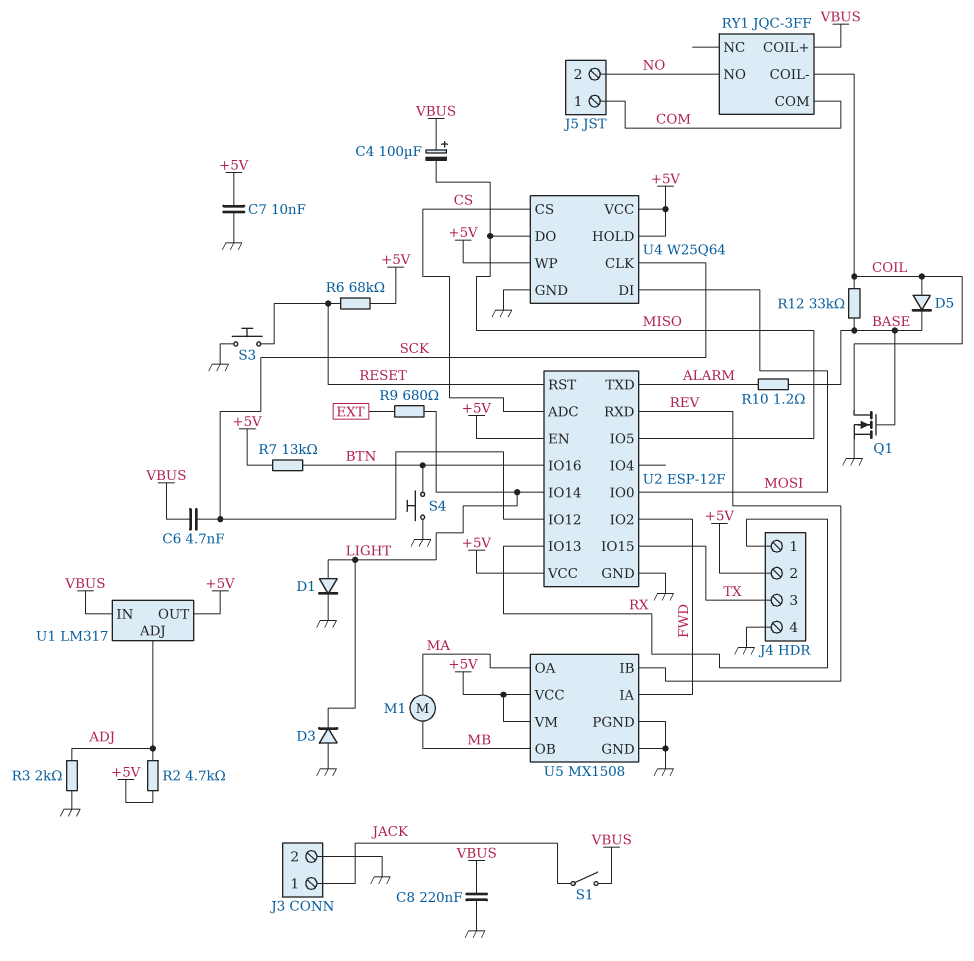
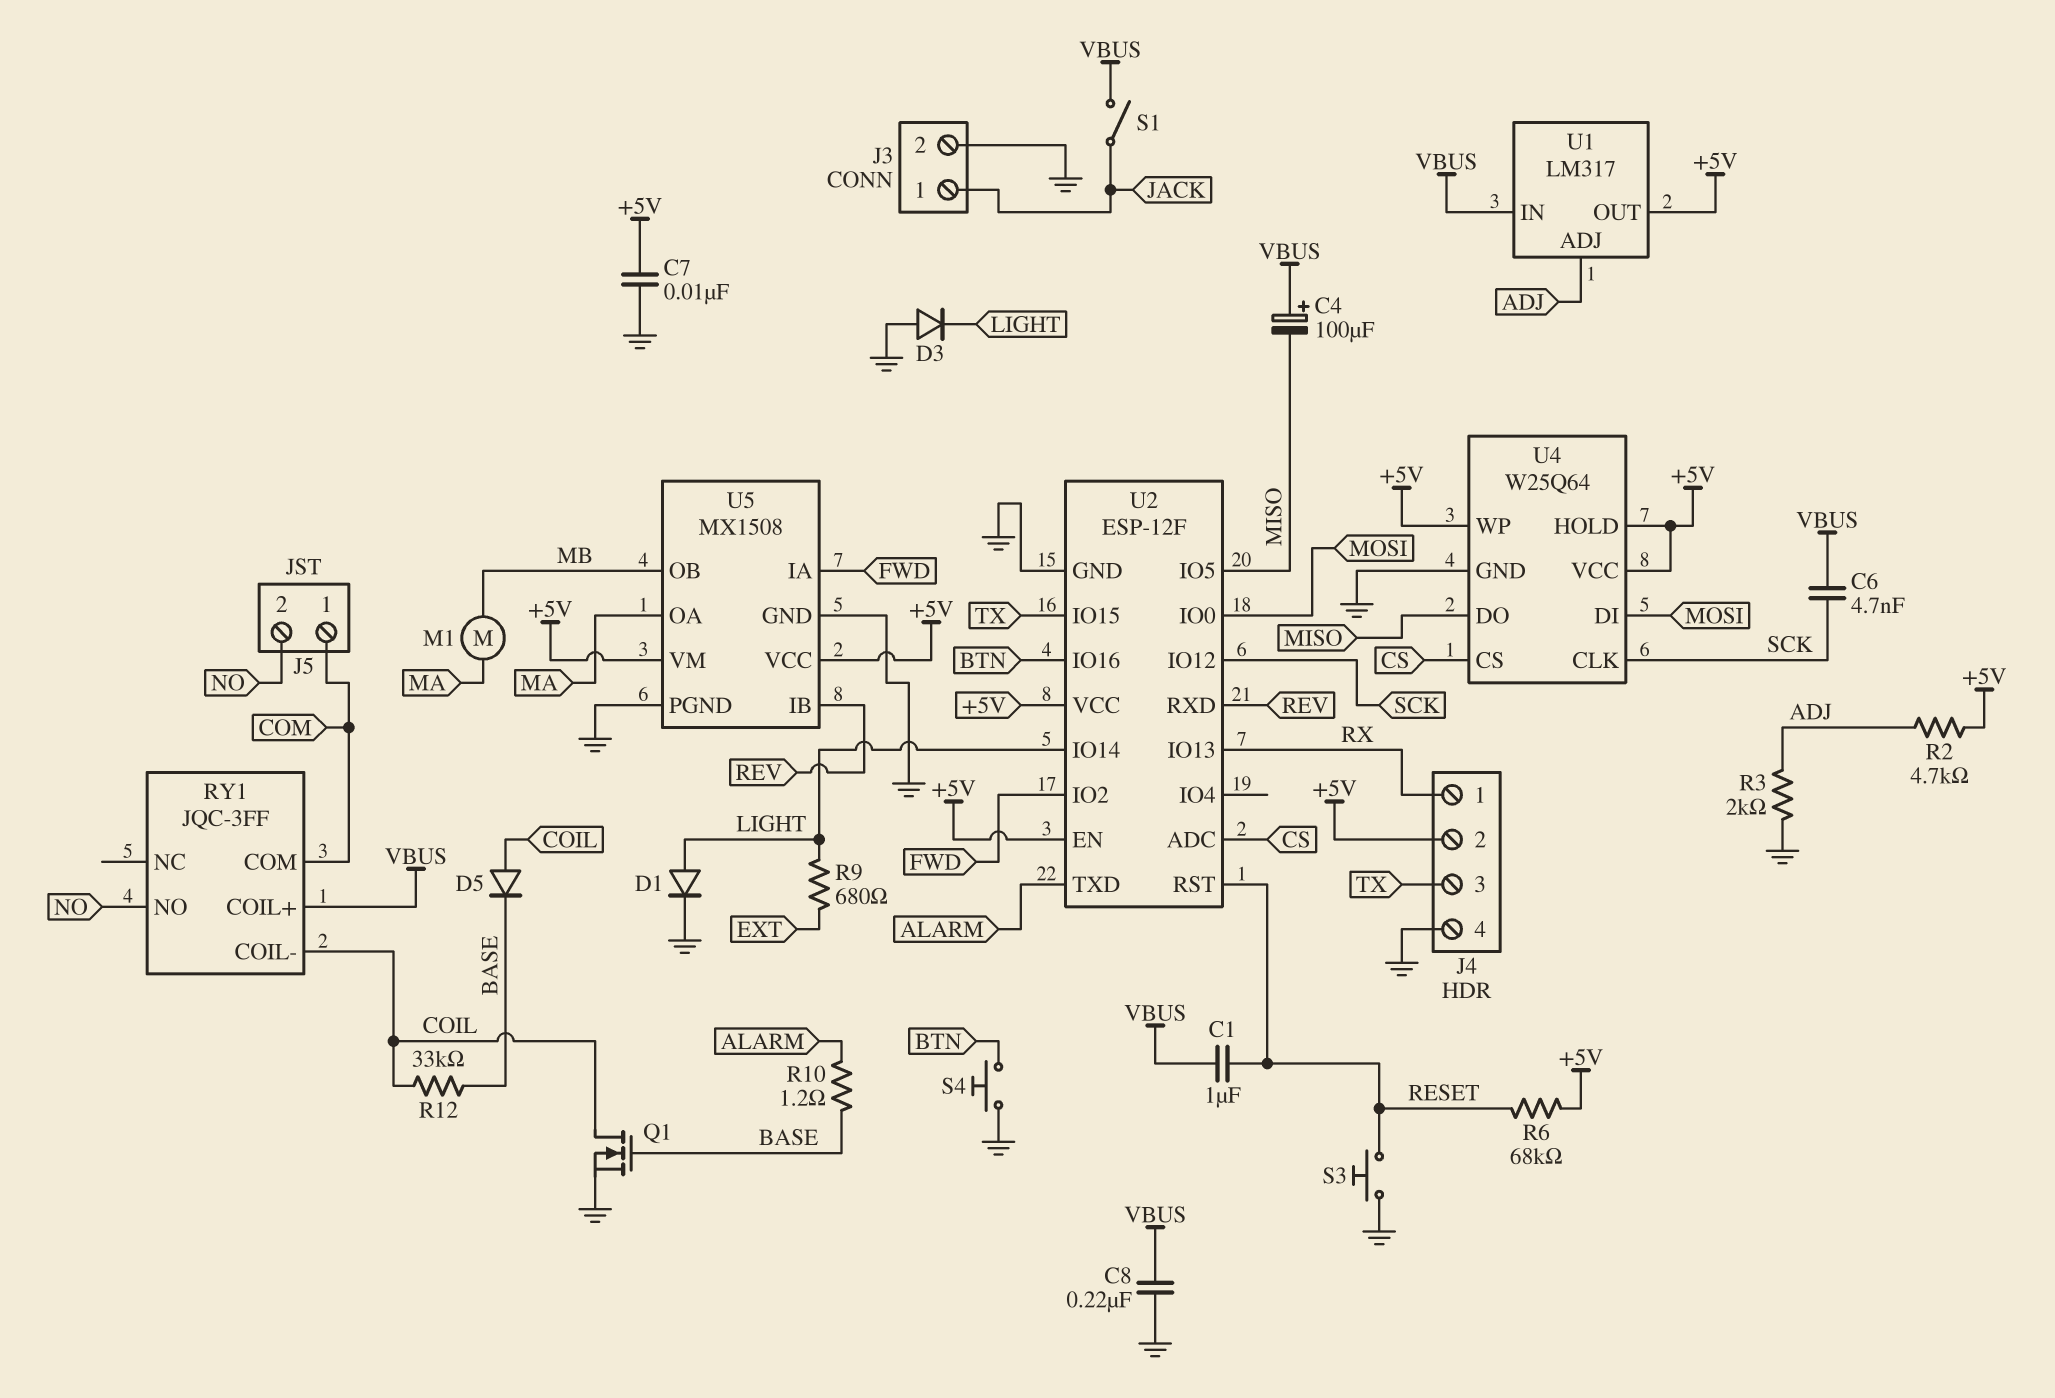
C1: none -> 1uF (RESET, VBUS)
R7: 13k (+5V, BTN) -> none

